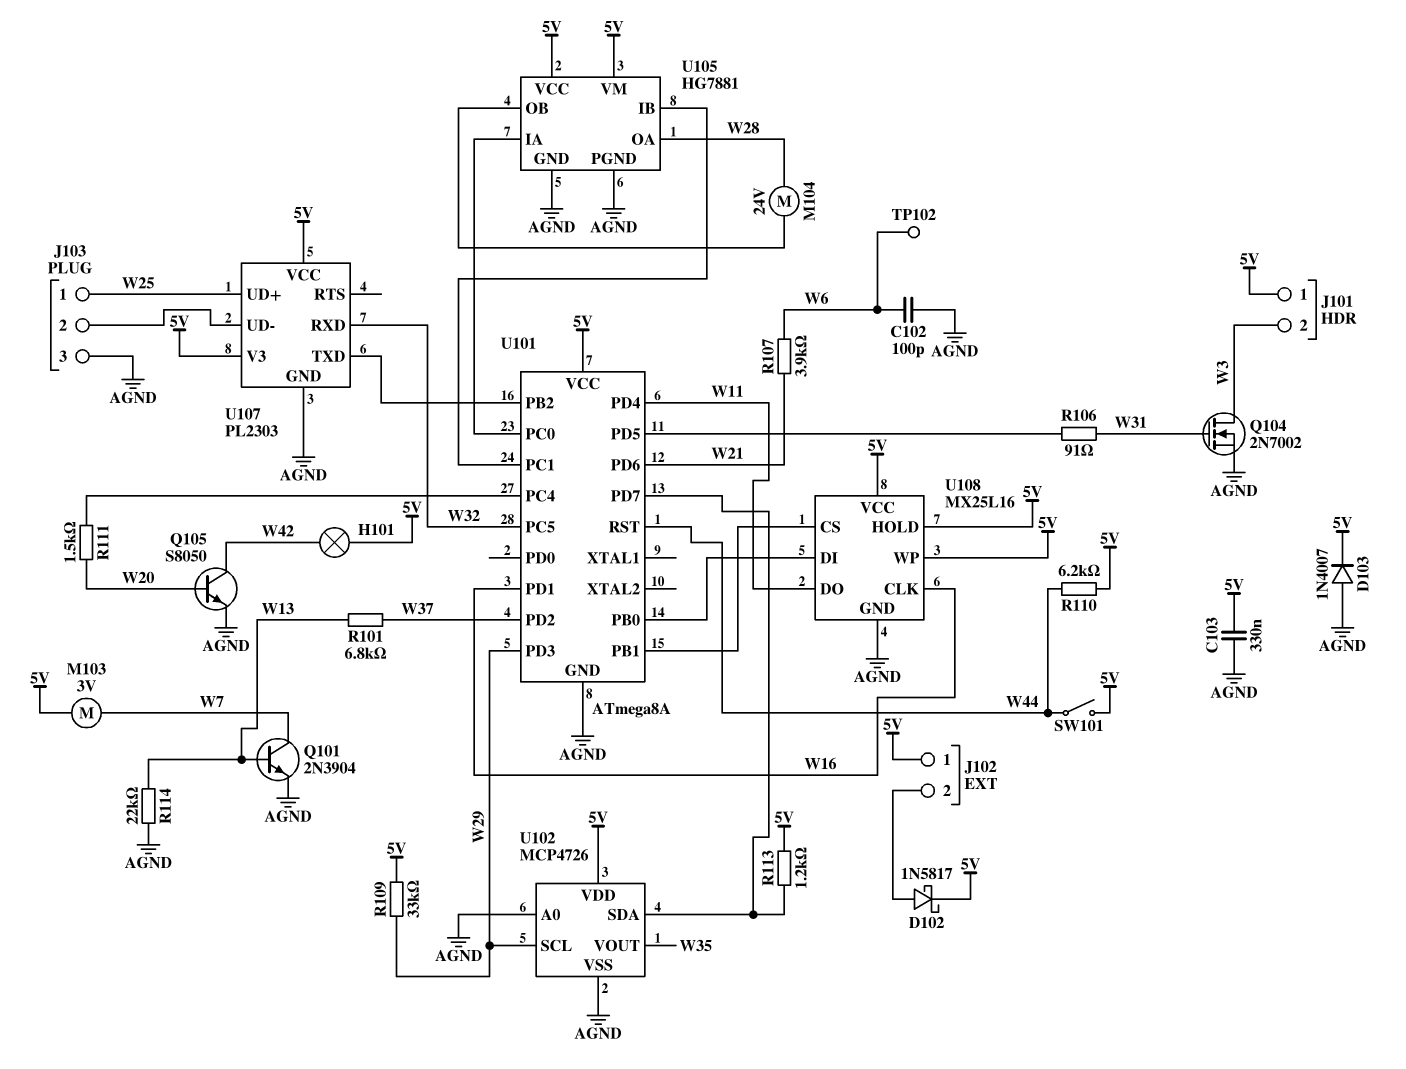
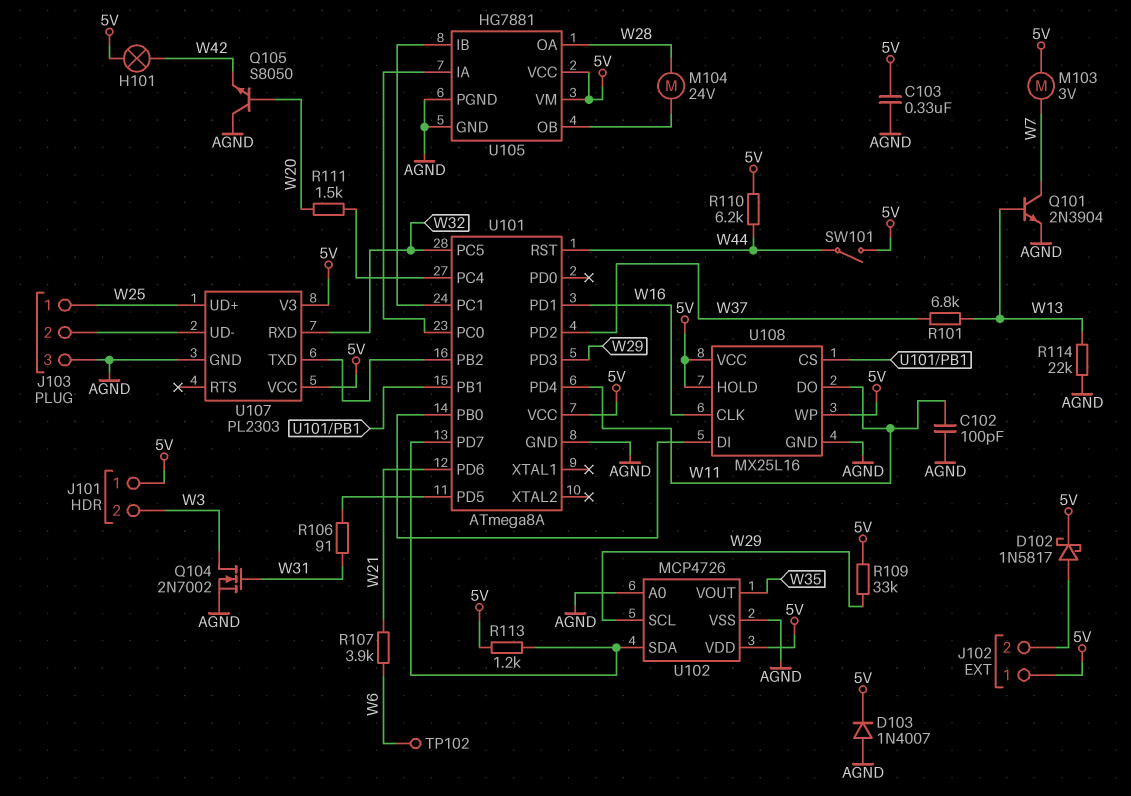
C102: 100pF (AGND, W6) -> 100pF (AGND, W11)
Q105: NPN S8050 (B W20, C W42, E AGND) -> NPN S8050 (B W20, C AGND, E W42)

